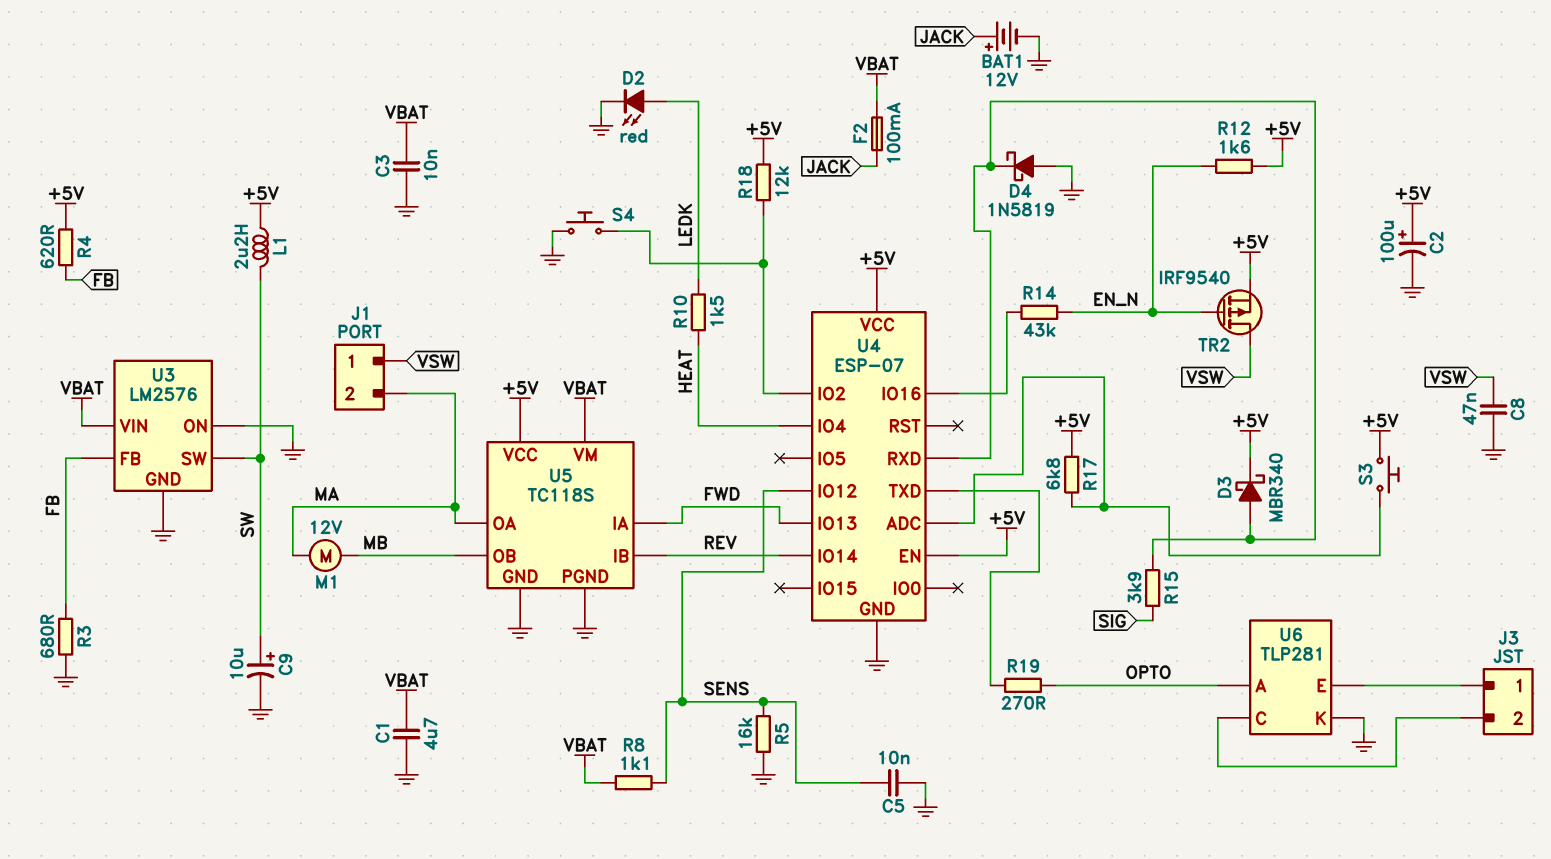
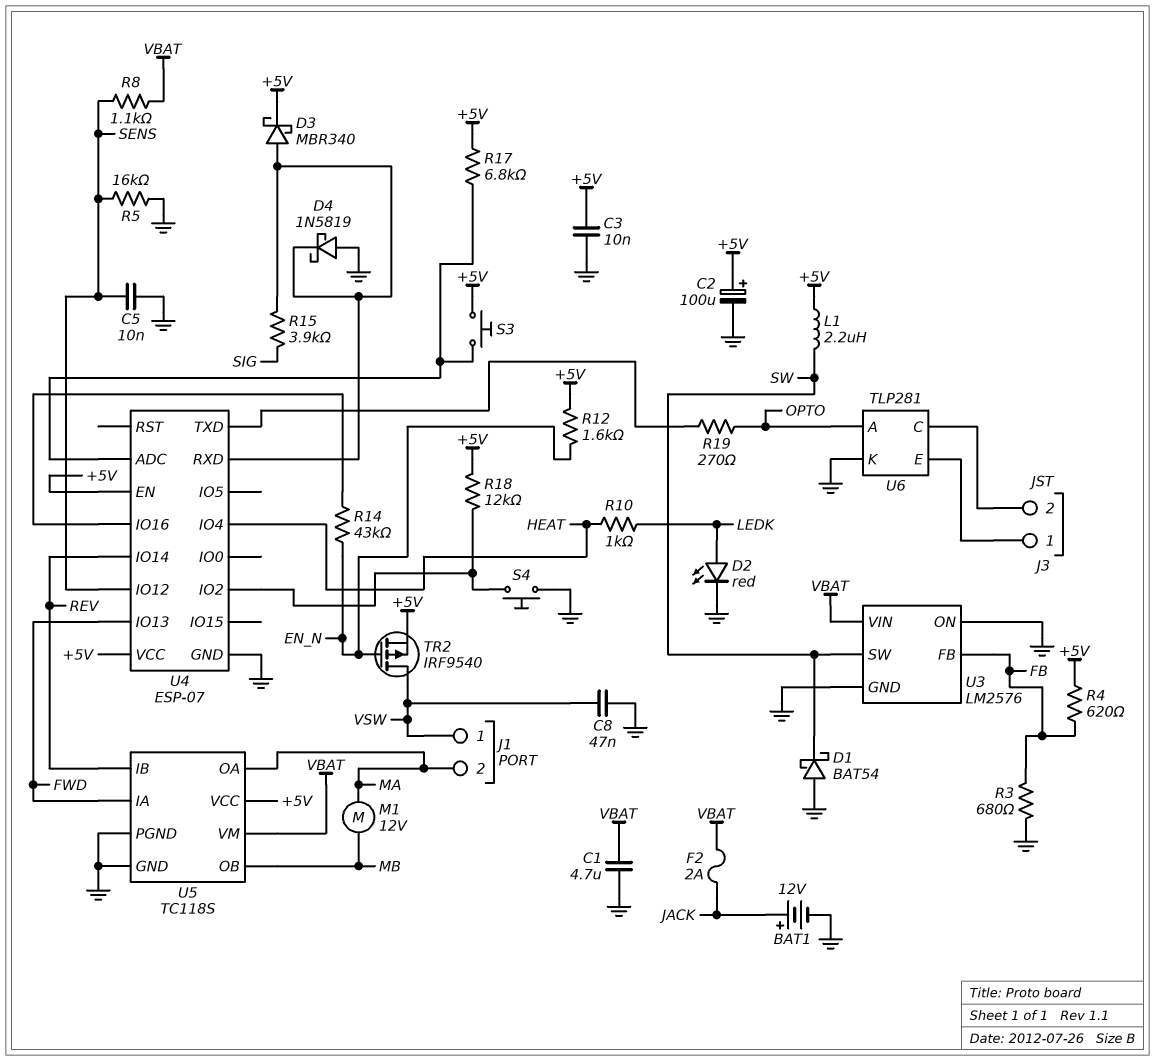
C3: 10nF (GND, VBAT) -> 10nF (+5V, GND)
C9: 10uF (plus SW, minus GND) -> none
D1: none -> schottky BAT54 (A GND, K SW)
F2: 100mA (JACK, VBAT) -> 2A (JACK, VBAT)
R10: 1.5k (HEAT, LEDK) -> 1k (HEAT, LEDK)

